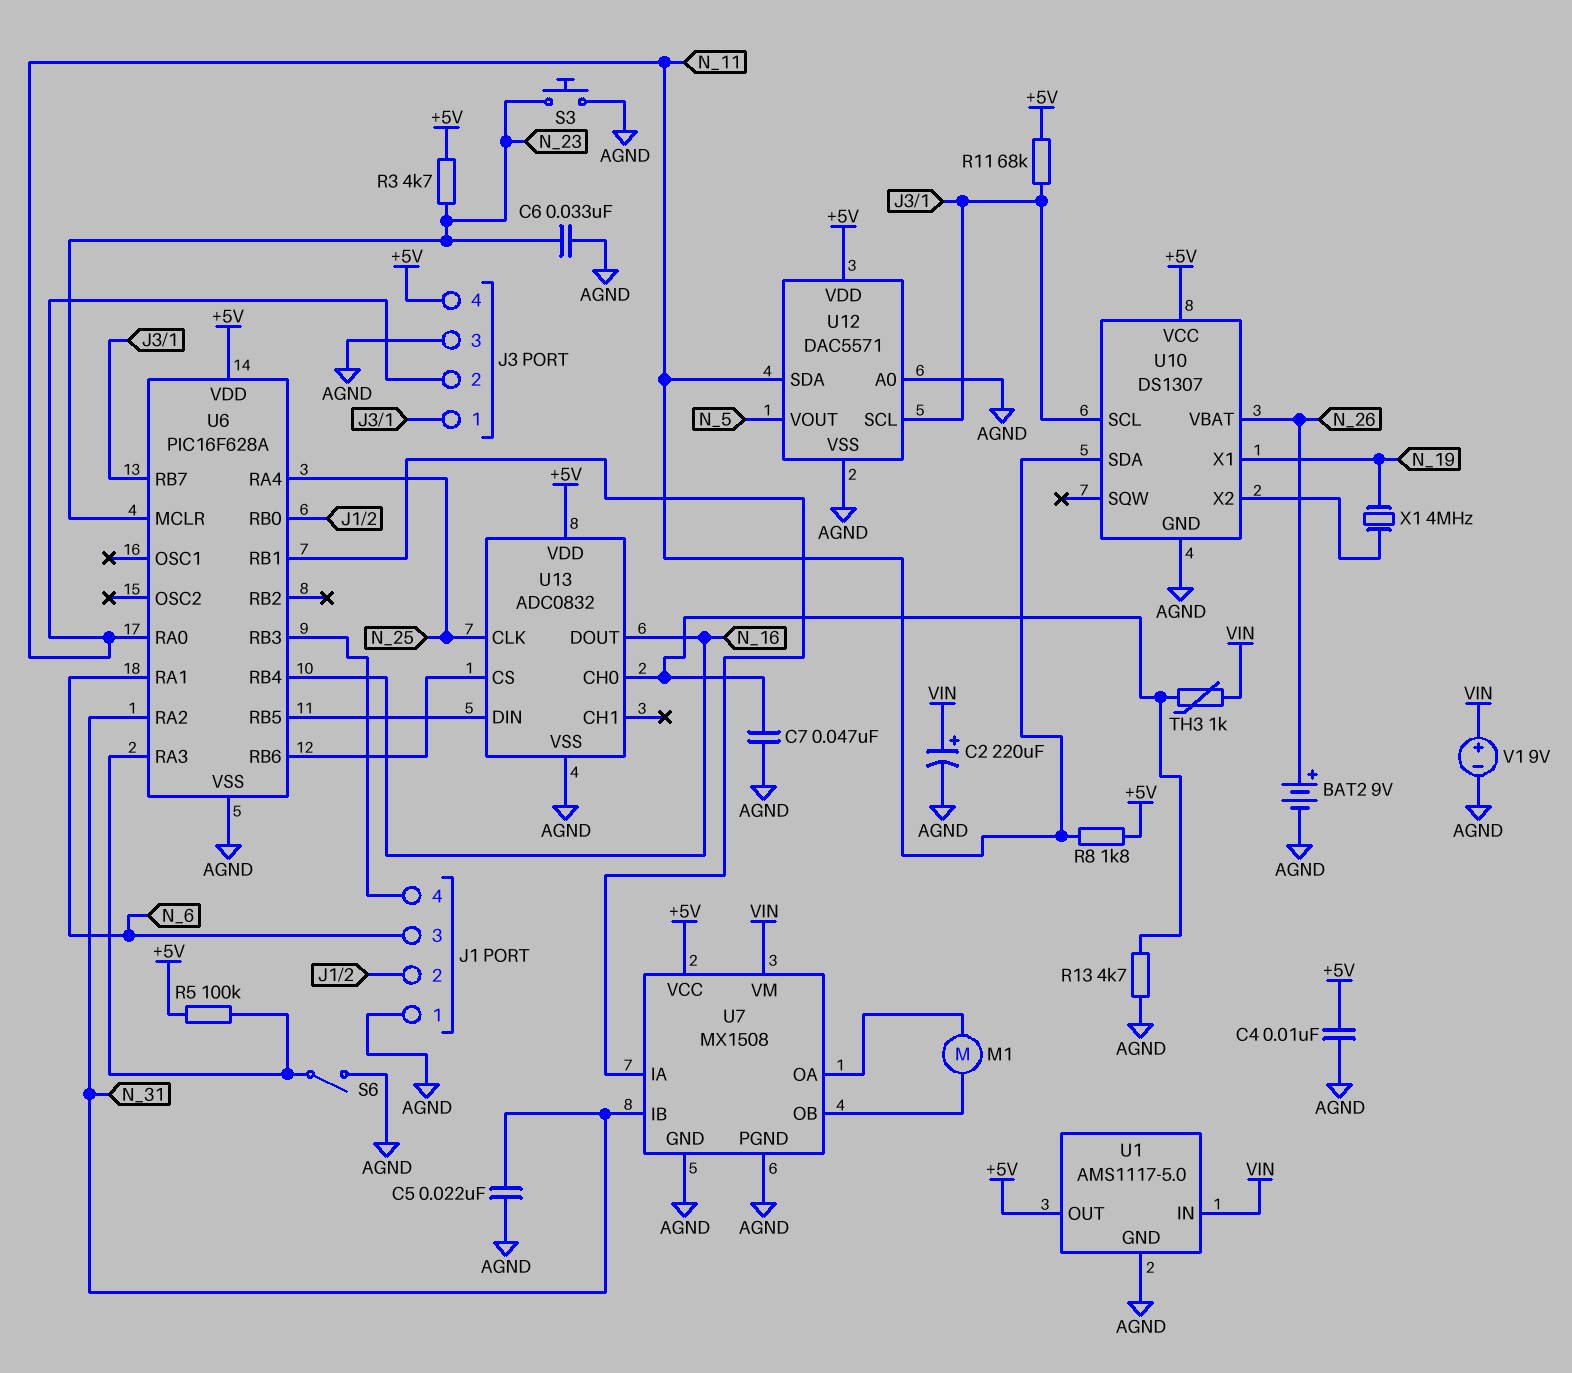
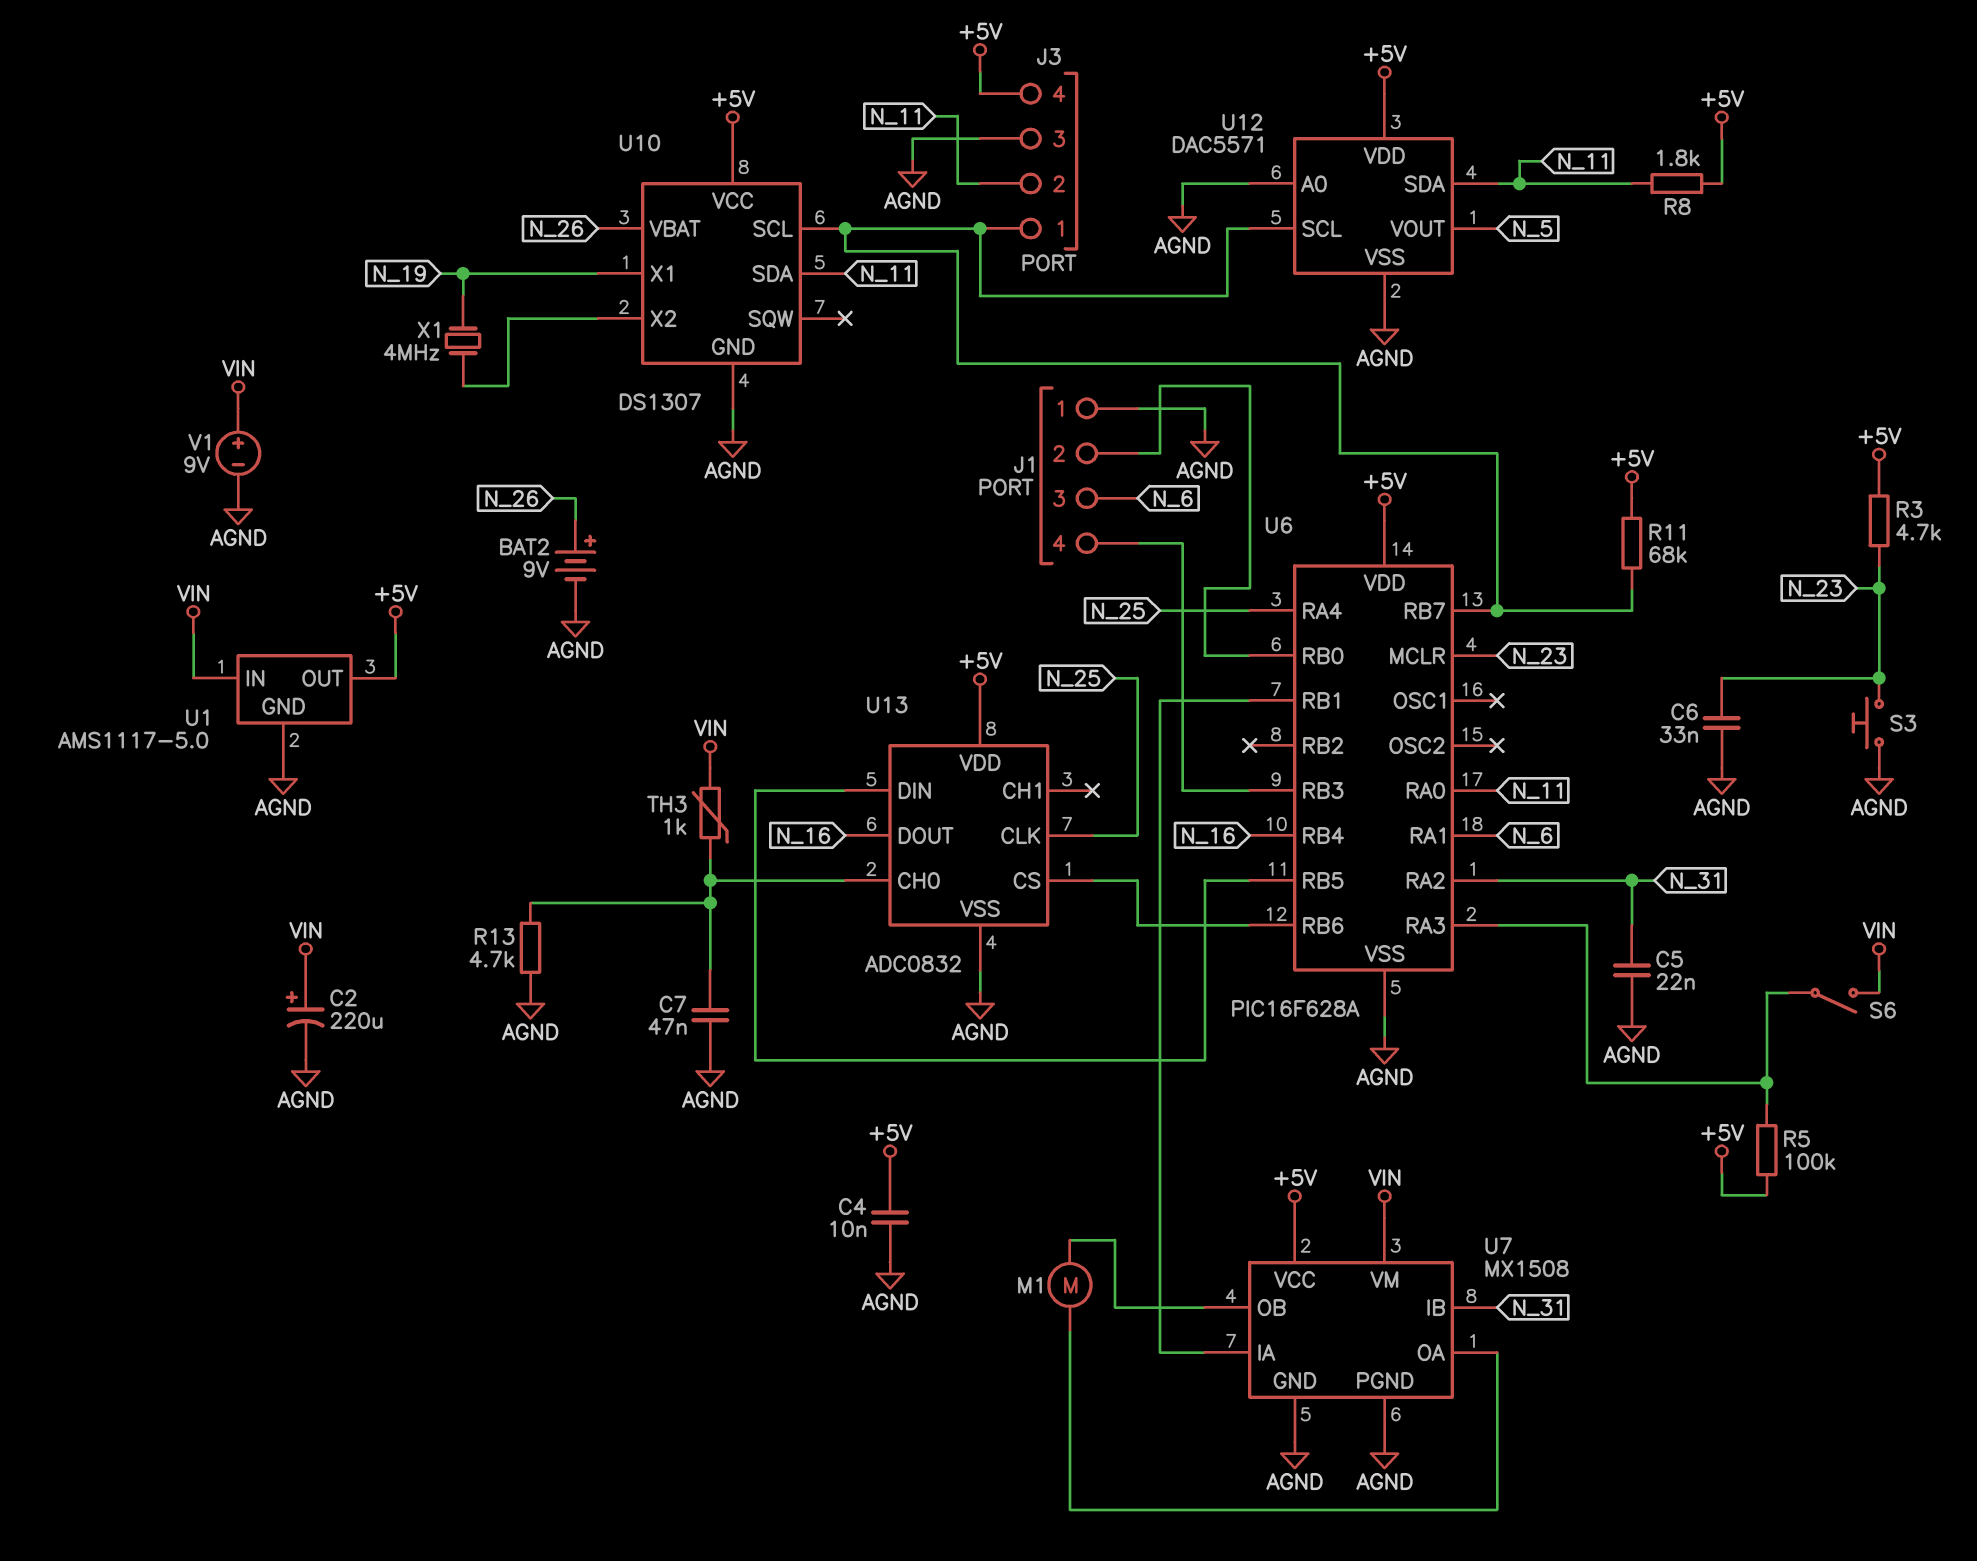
S6: switch (AGND, U6/RA3) -> switch (U6/RA3, VIN)

